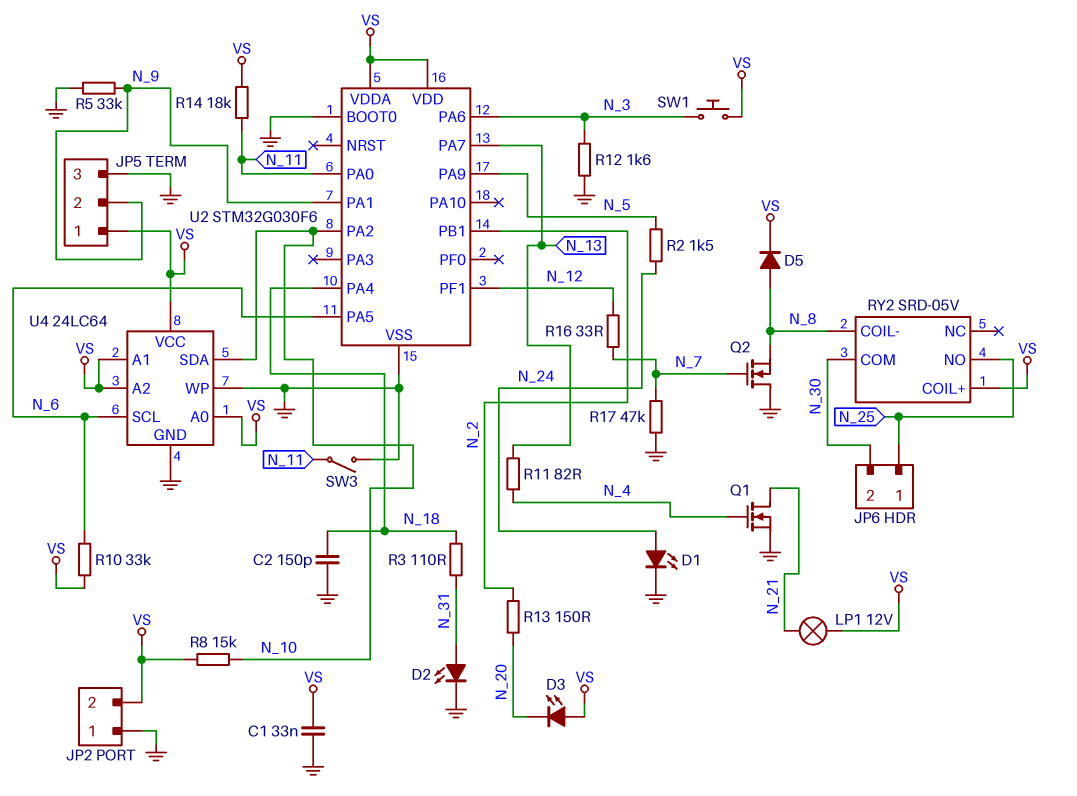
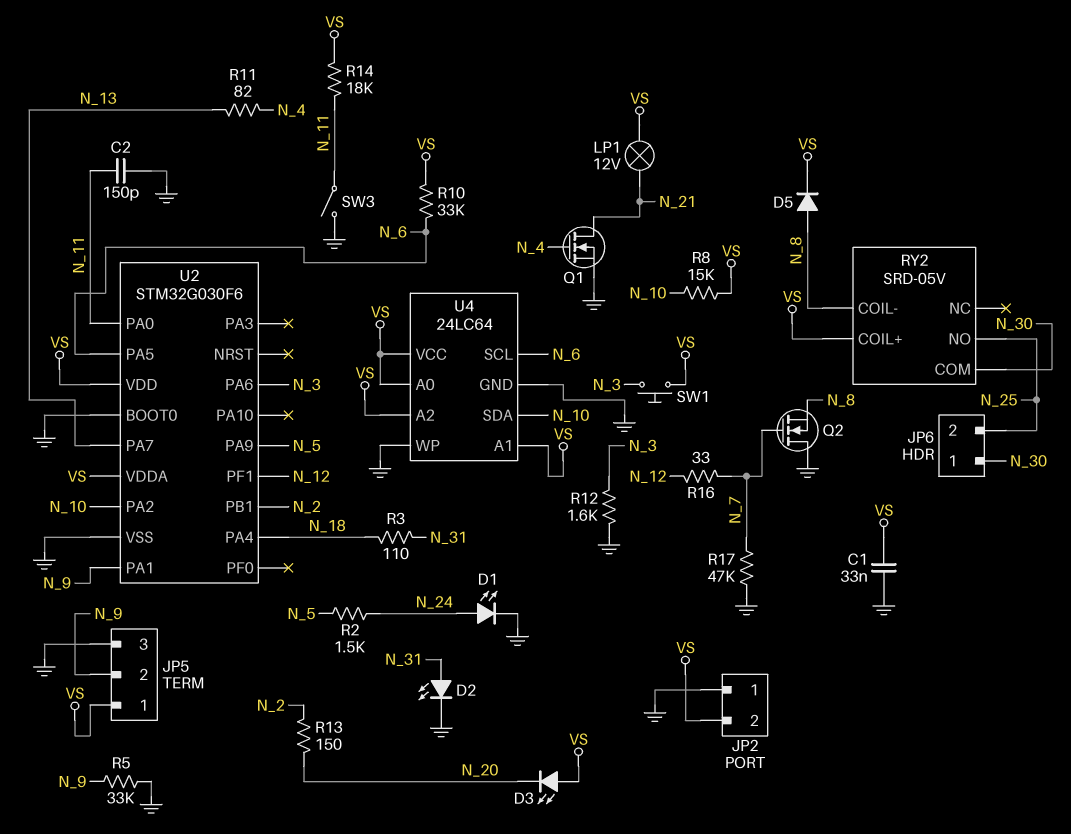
C2: 150pF (GND, N_18) -> 150pF (GND, N_11)
JP6 pin 1: N_25 -> N_30
JP6 pin 2: N_30 -> N_25

